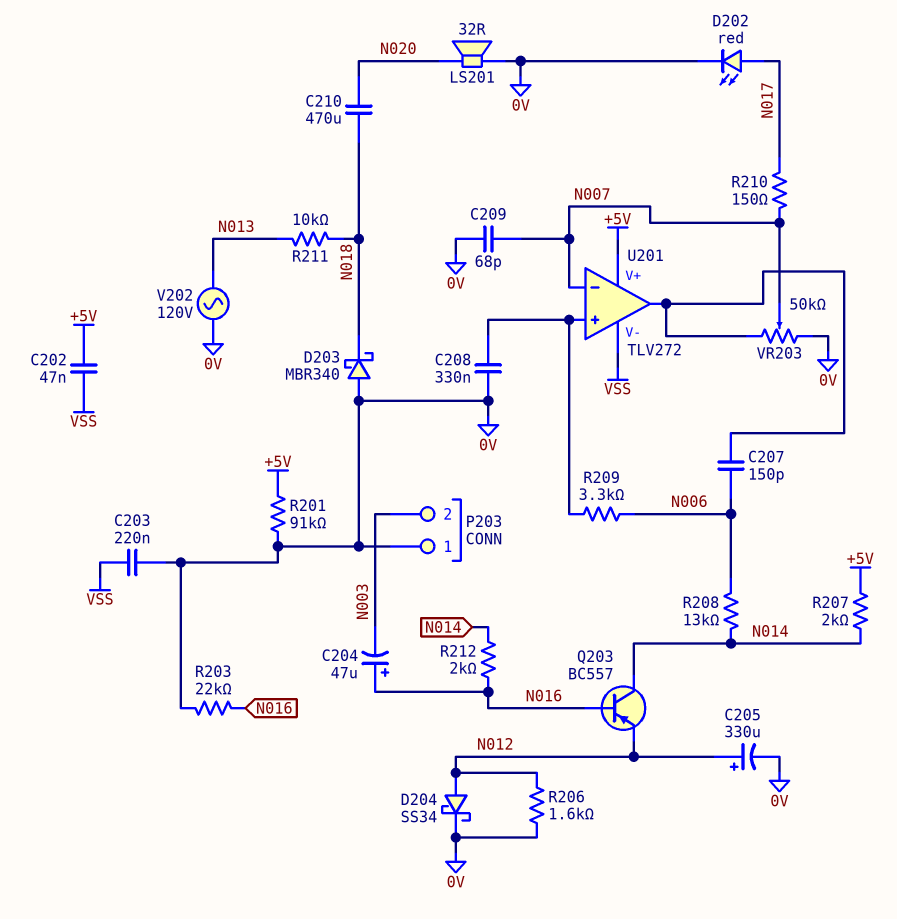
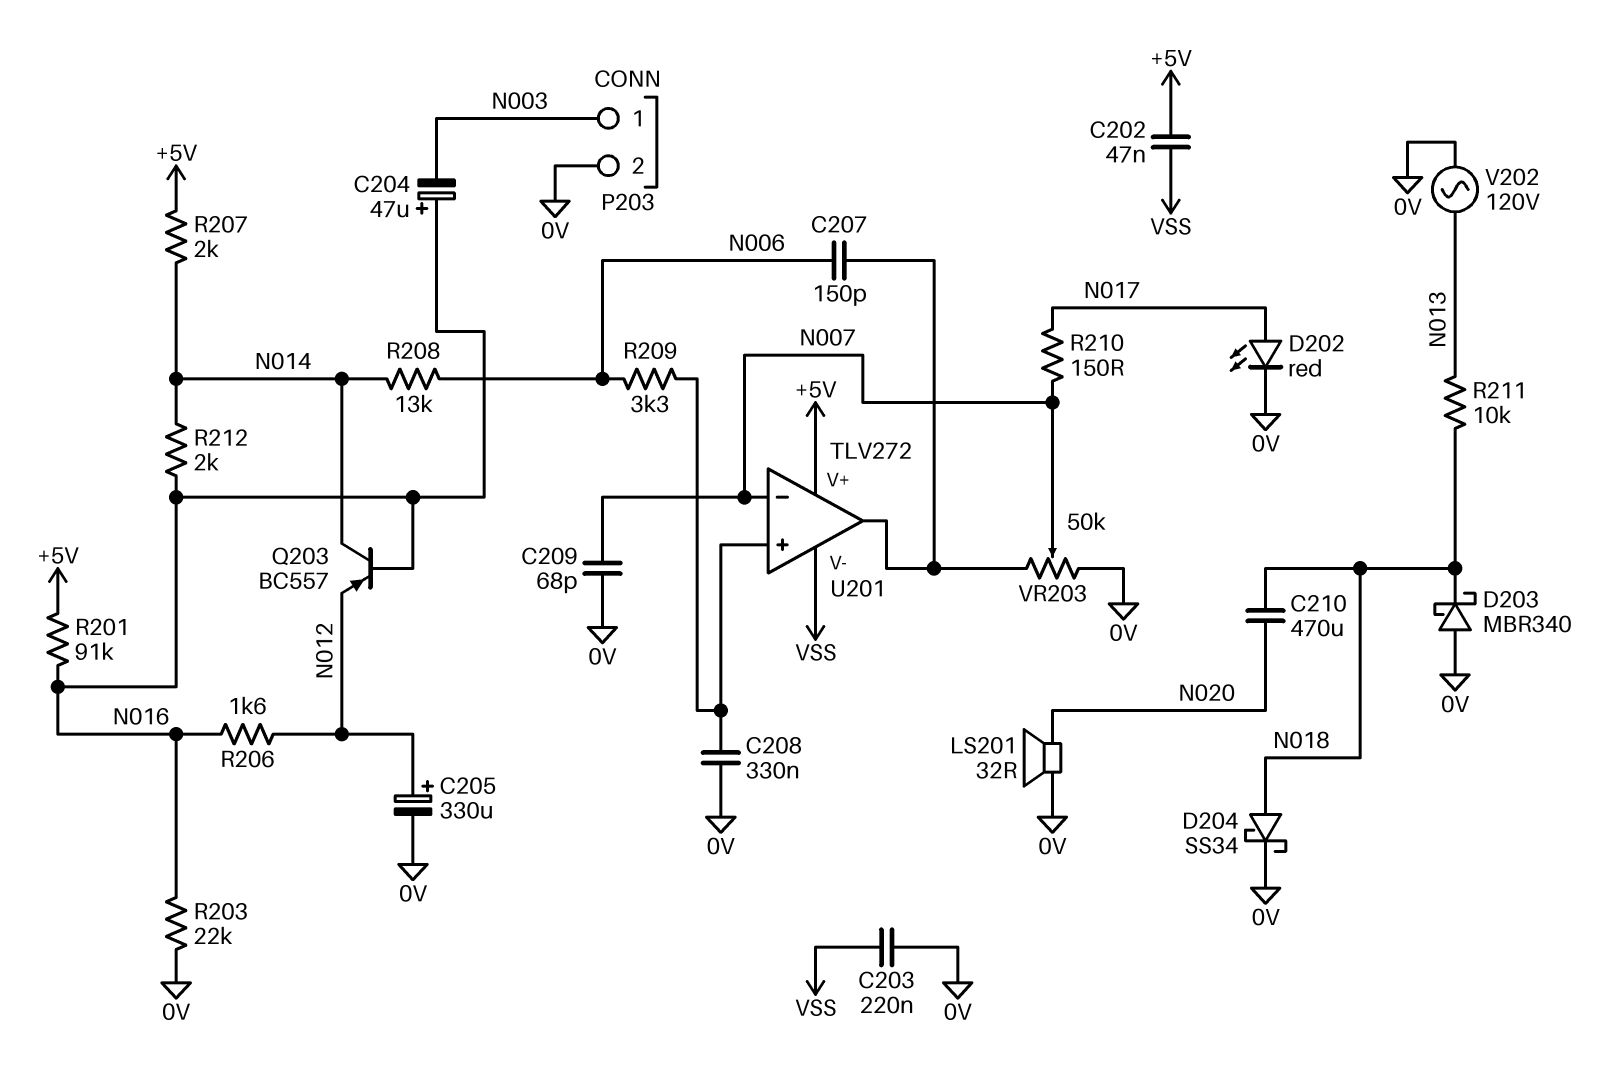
D204: schottky SS34 (A N012, K 0V) -> schottky SS34 (A N018, K 0V)
P203 pin 1: 0V -> N003
P203 pin 2: N003 -> 0V
R201: 91k (+5V, 0V) -> 91k (+5V, N016)
R206: 1.6k (0V, N012) -> 1.6k (N012, N016)

